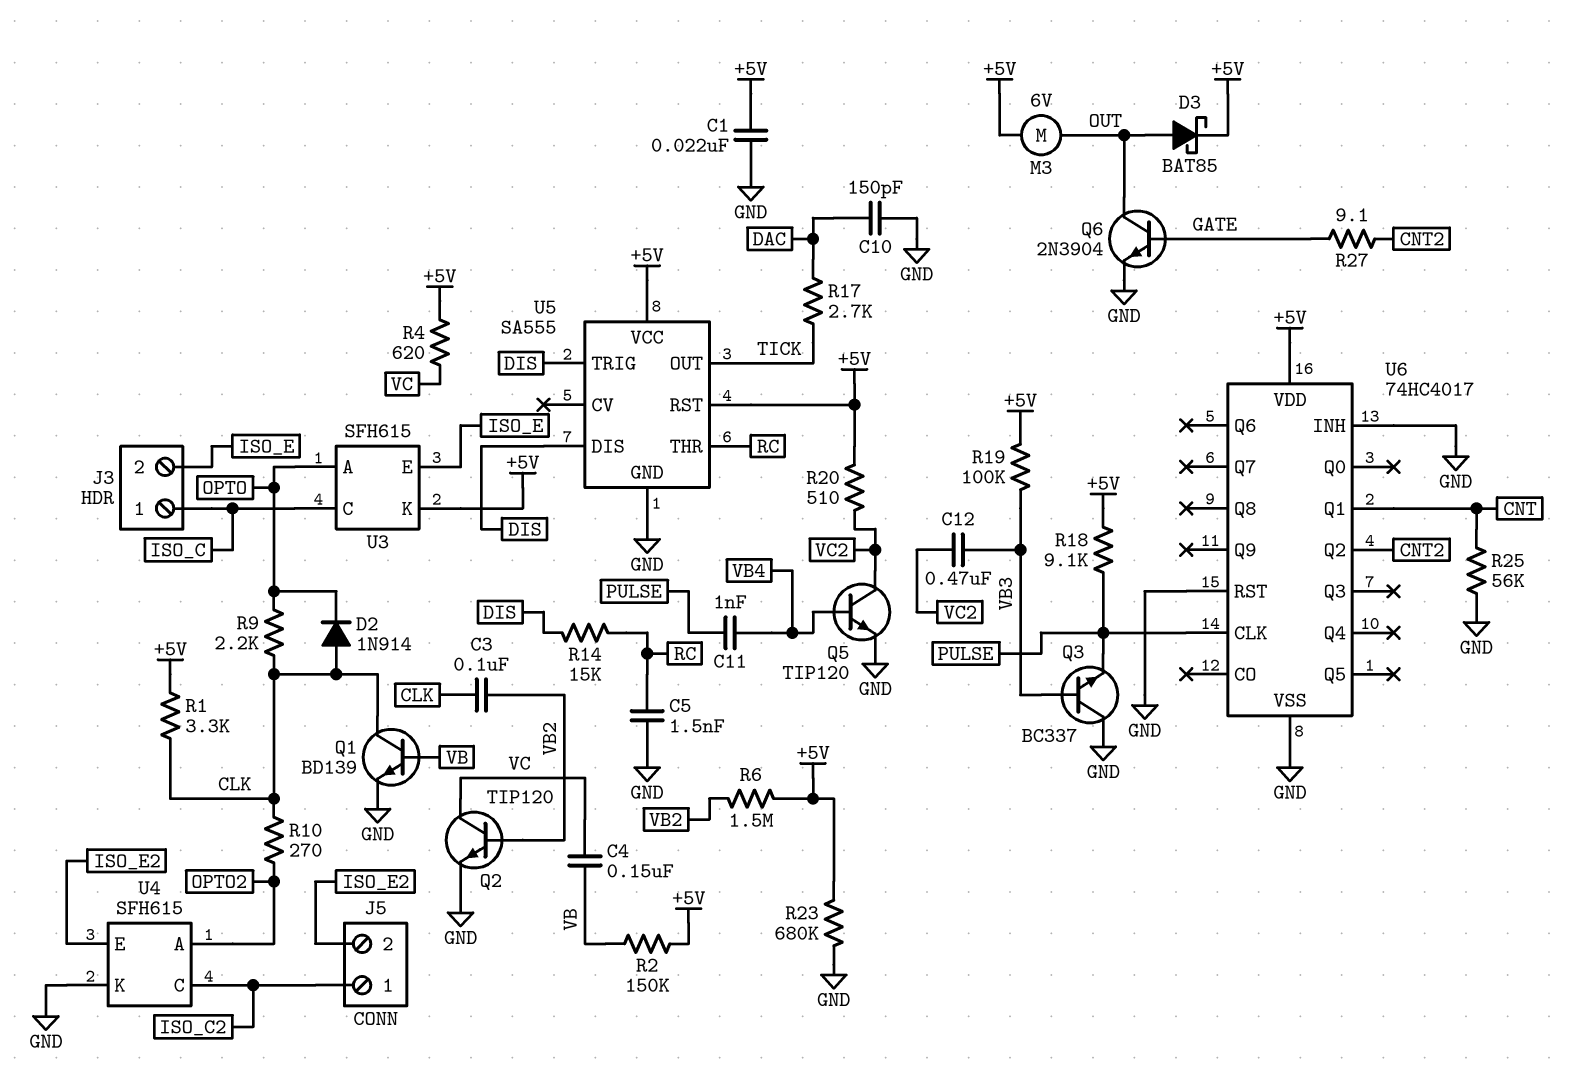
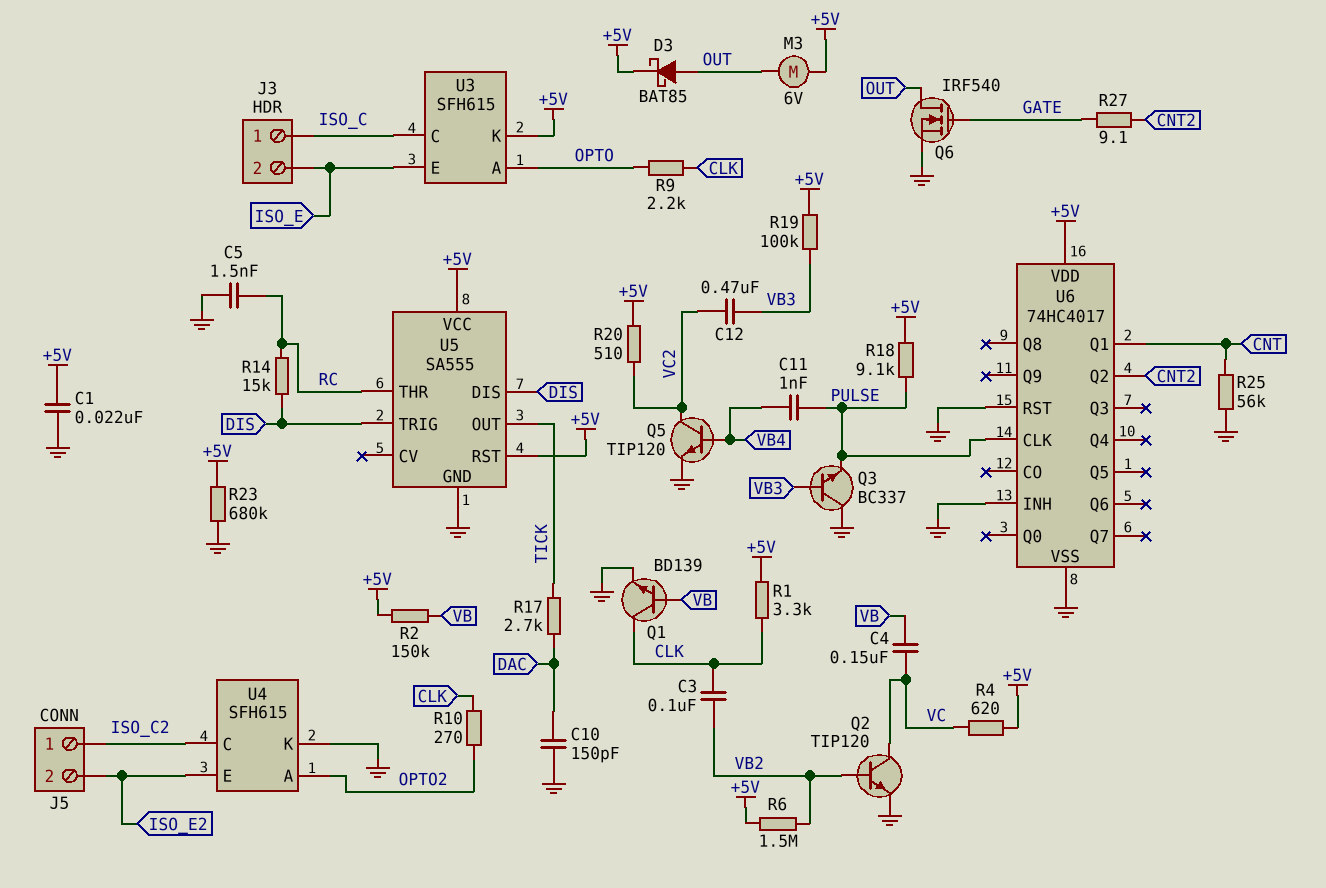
D2: diode 1N914 (A CLK, K OPTO) -> none
Q6: NPN 2N3904 (B GATE, C OUT, E GND) -> NMOS IRF540 (G GATE, D OUT, S GND)

